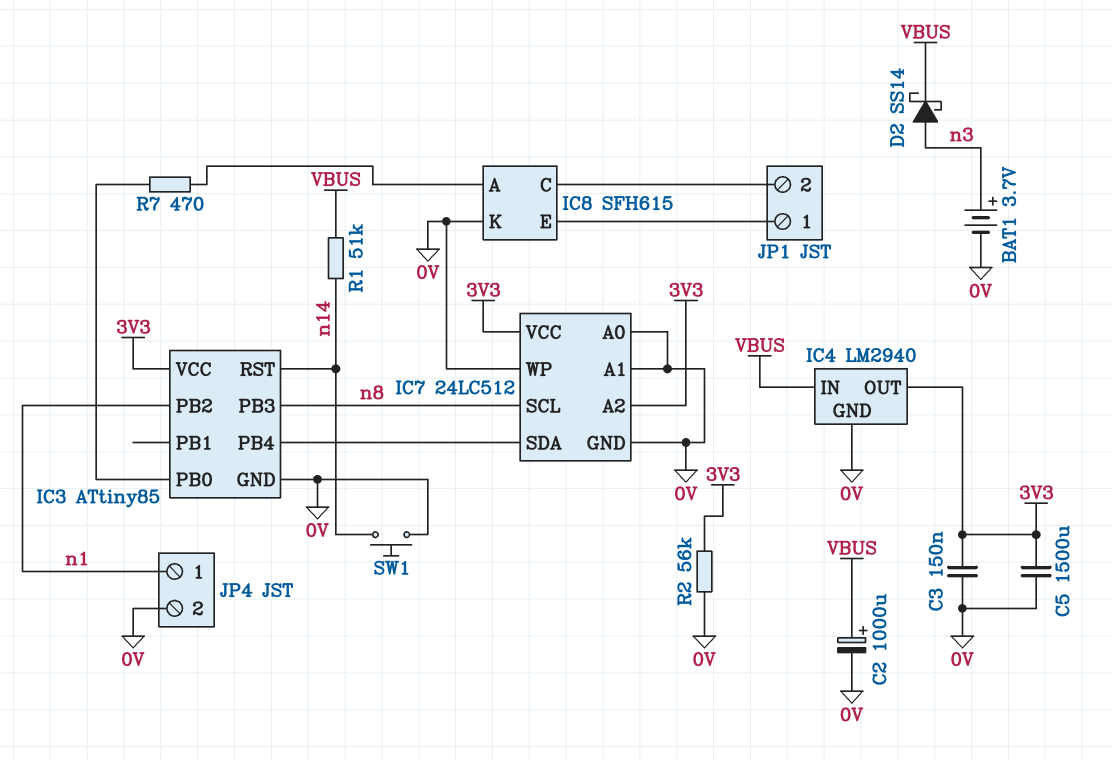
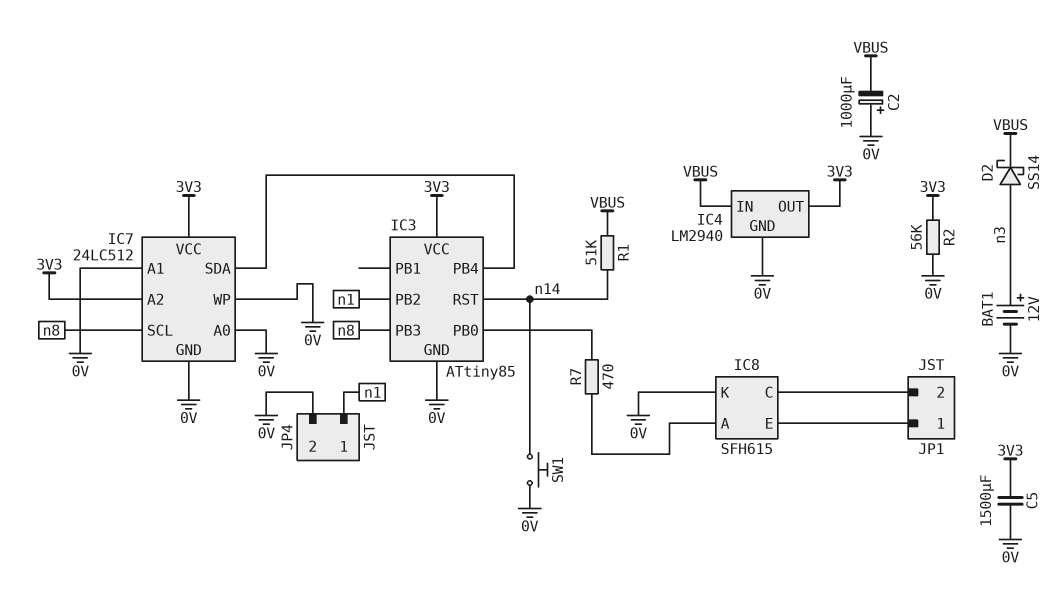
BAT1: 3.7V (plus n3, minus 0V) -> 12V (plus n3, minus 0V)
C2: 1000uF (plus VBUS, minus 0V) -> 1000uF (plus 0V, minus VBUS)
C3: 150nF (0V, 3V3) -> none

